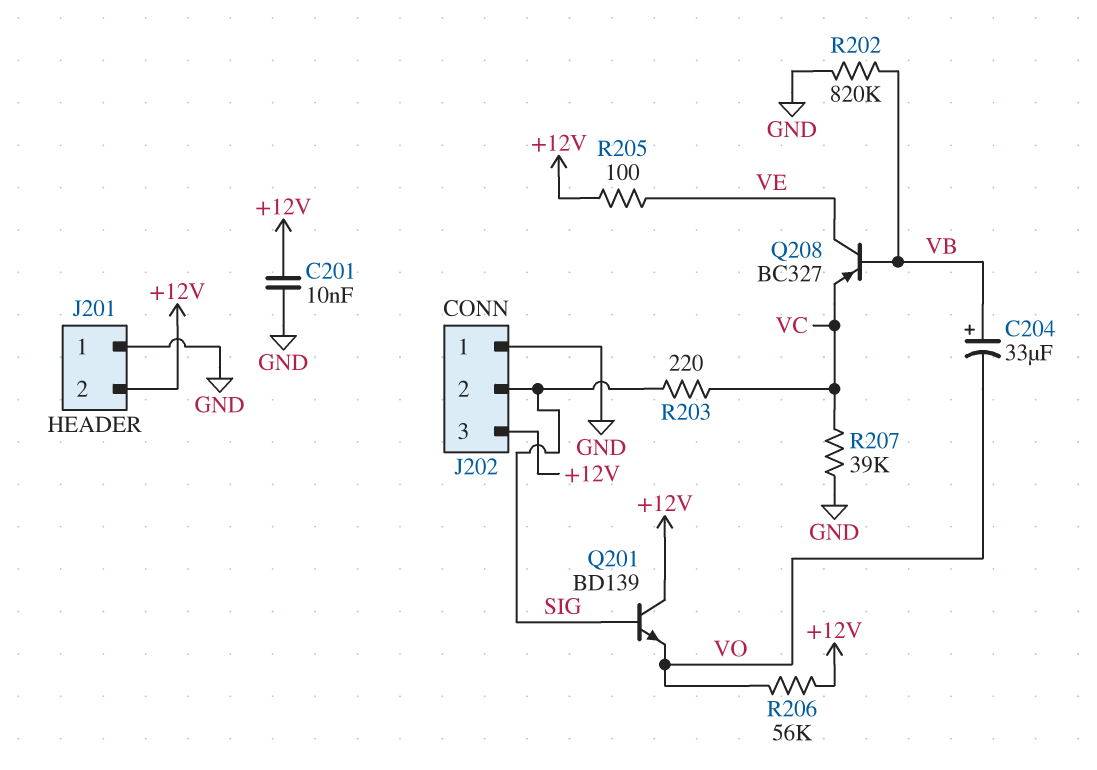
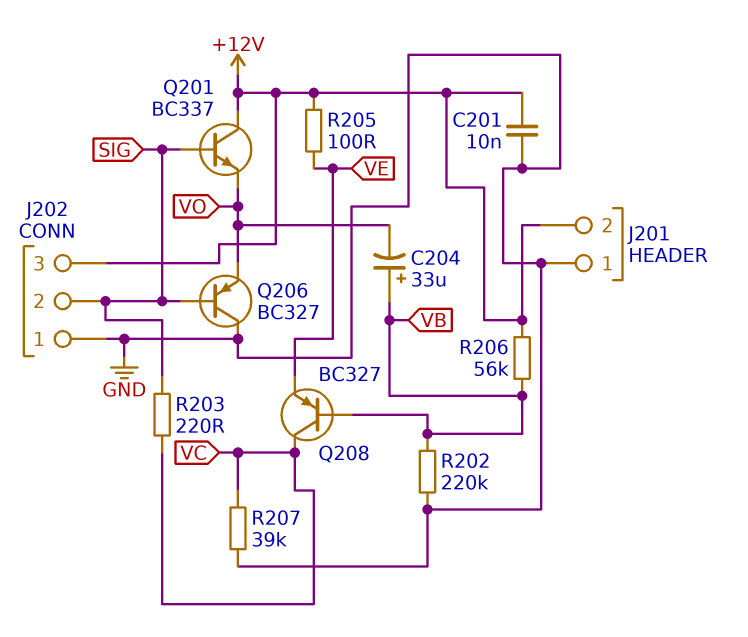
Q201: NPN BD139 (B SIG, C +12V, E VO) -> NPN BC337 (B SIG, C +12V, E VO)
Q206: none -> PNP BC327 (B SIG, C GND, E VO)
Q208: PNP BC327 (B VB, C VE, E VC) -> PNP BC327 (B VB, C VC, E VE)
R202: 820k (GND, VB) -> 220k (GND, VB)
R206: 56k (+12V, VO) -> 56k (+12V, VB)

